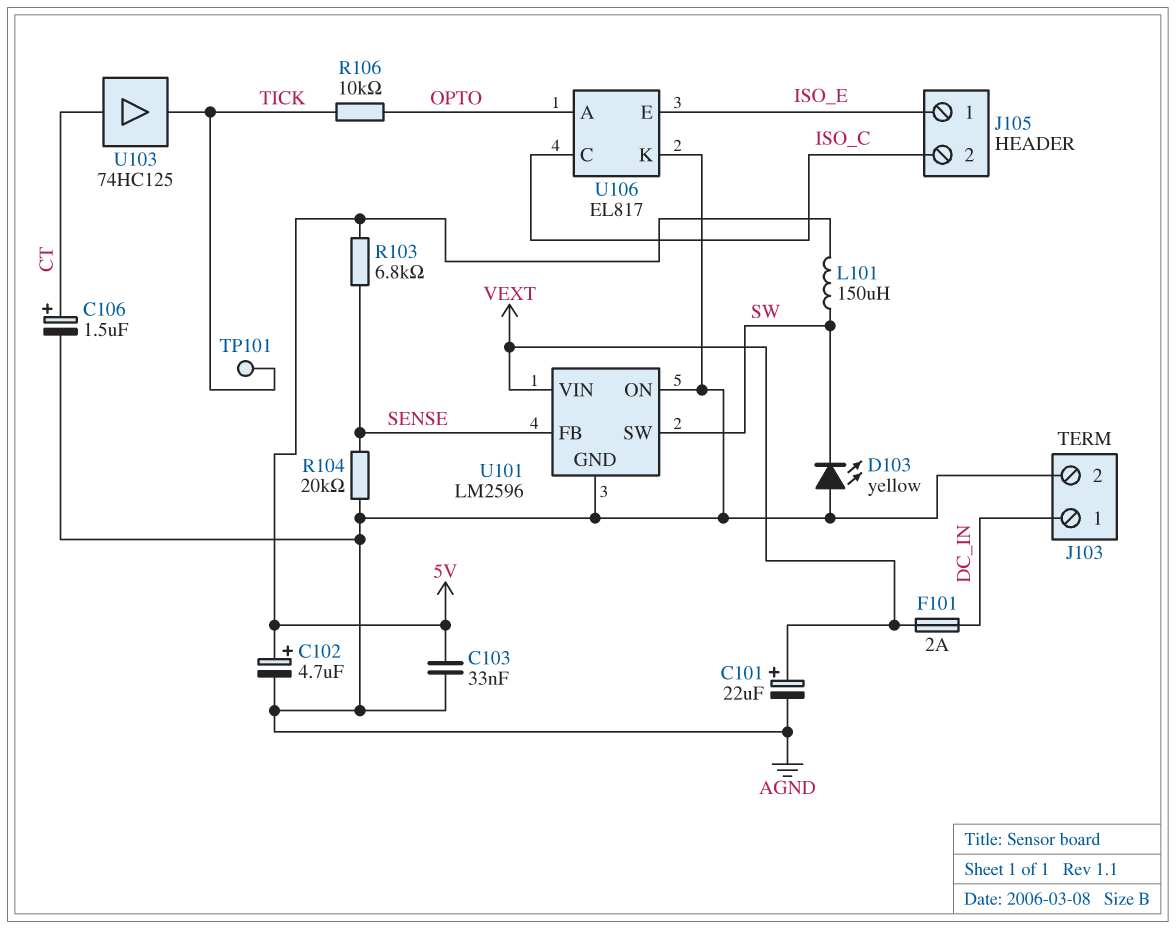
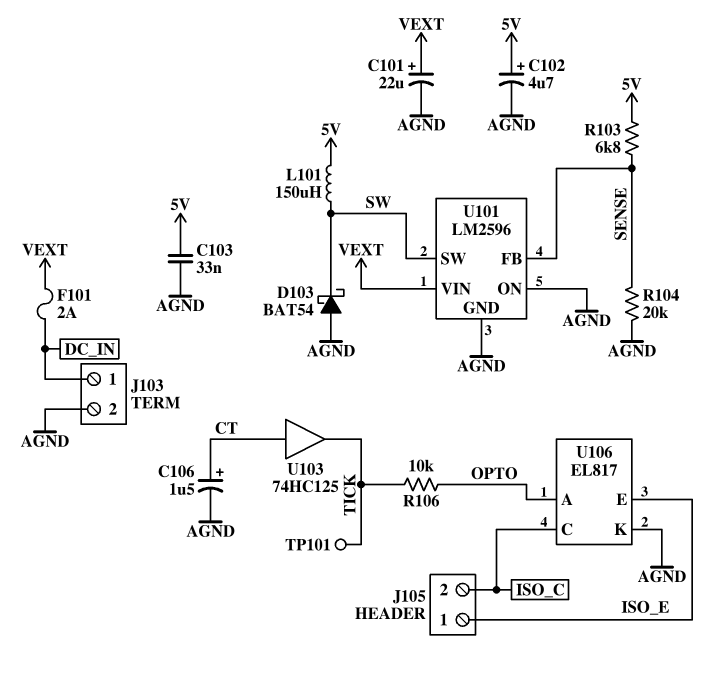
D103: LED yellow (A AGND, K SW) -> schottky BAT54 (A AGND, K SW)

